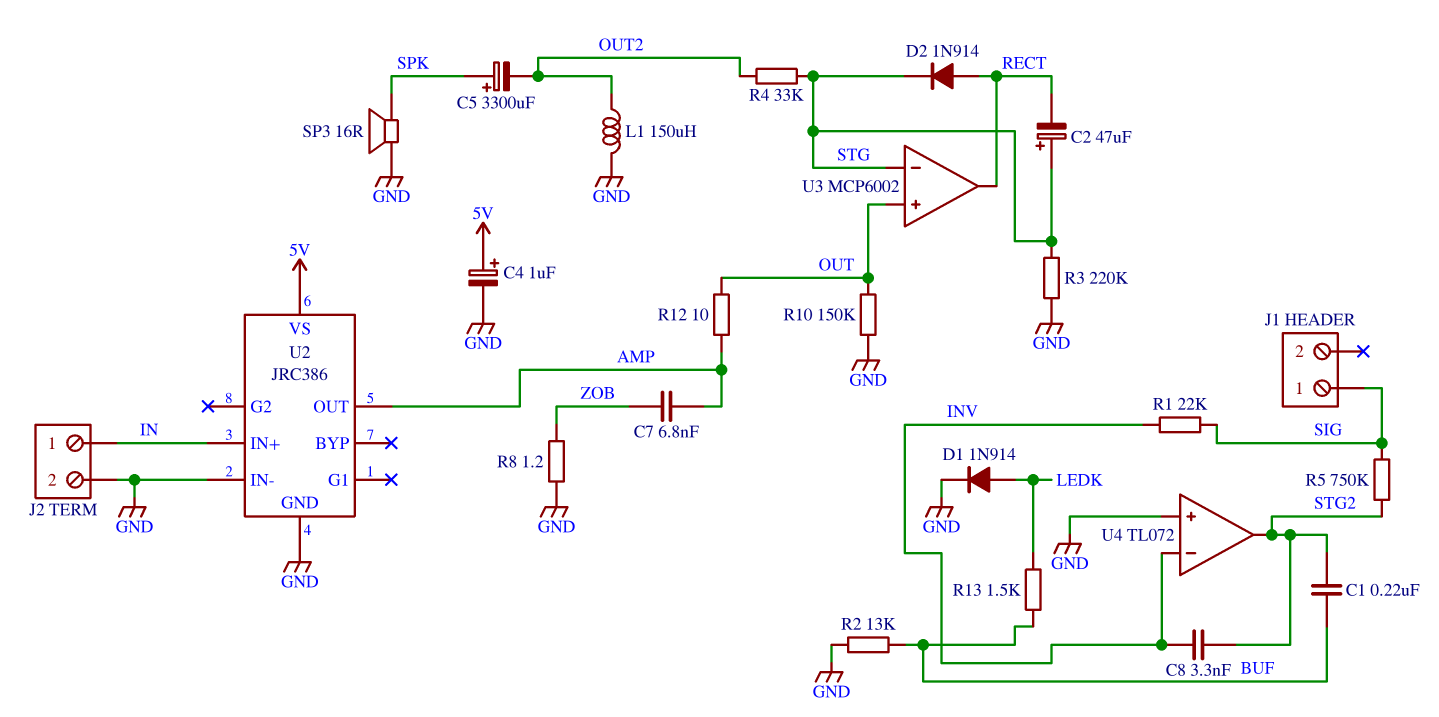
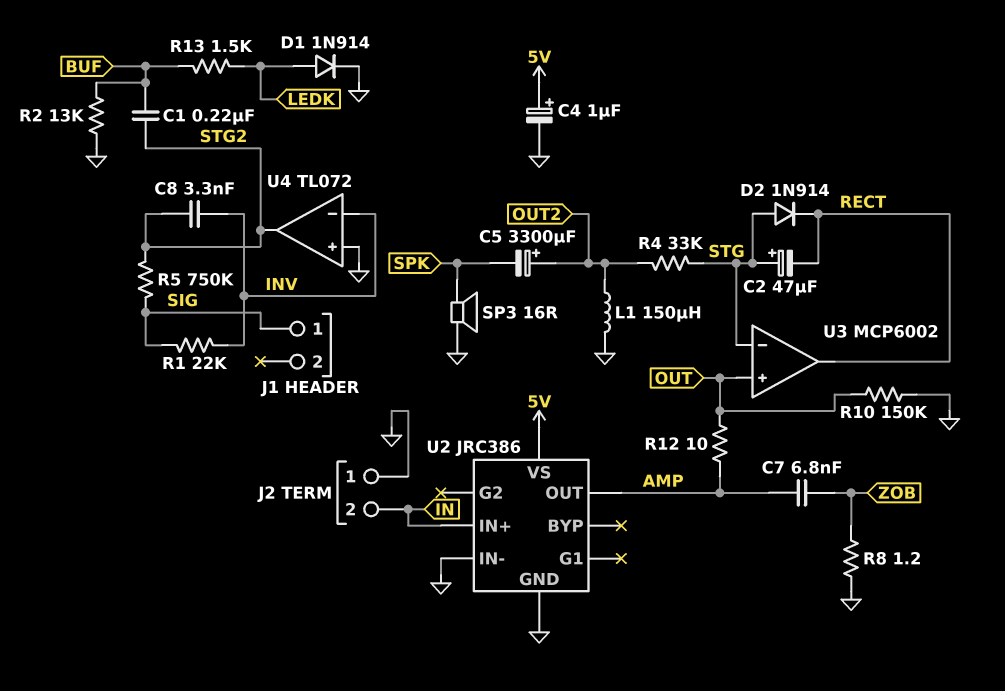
C5: 3300uF (plus SPK, minus OUT2) -> 3300uF (plus OUT2, minus SPK)
D2: diode 1N914 (A RECT, K STG) -> diode 1N914 (A STG, K RECT)
J2 pin 1: IN -> GND
J2 pin 2: GND -> IN
R3: 220k (GND, STG) -> none

